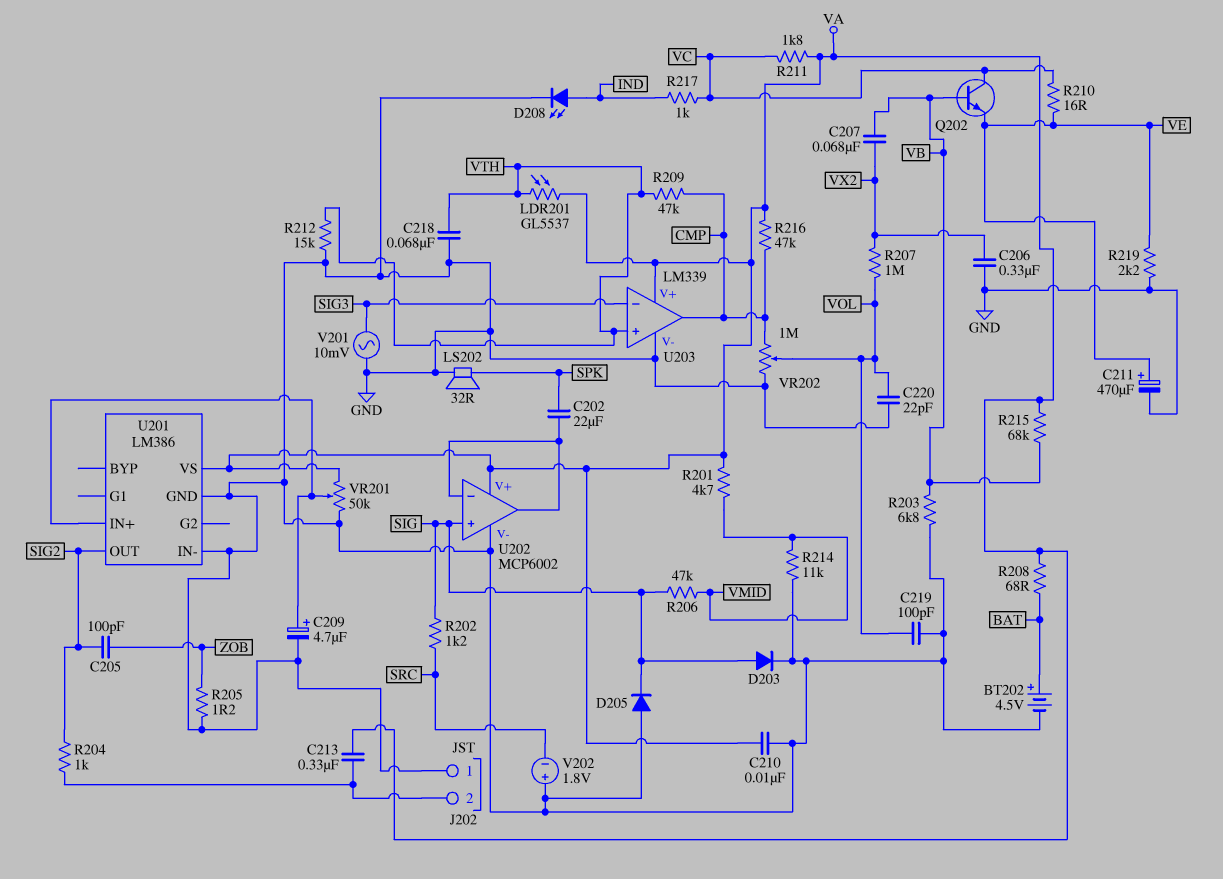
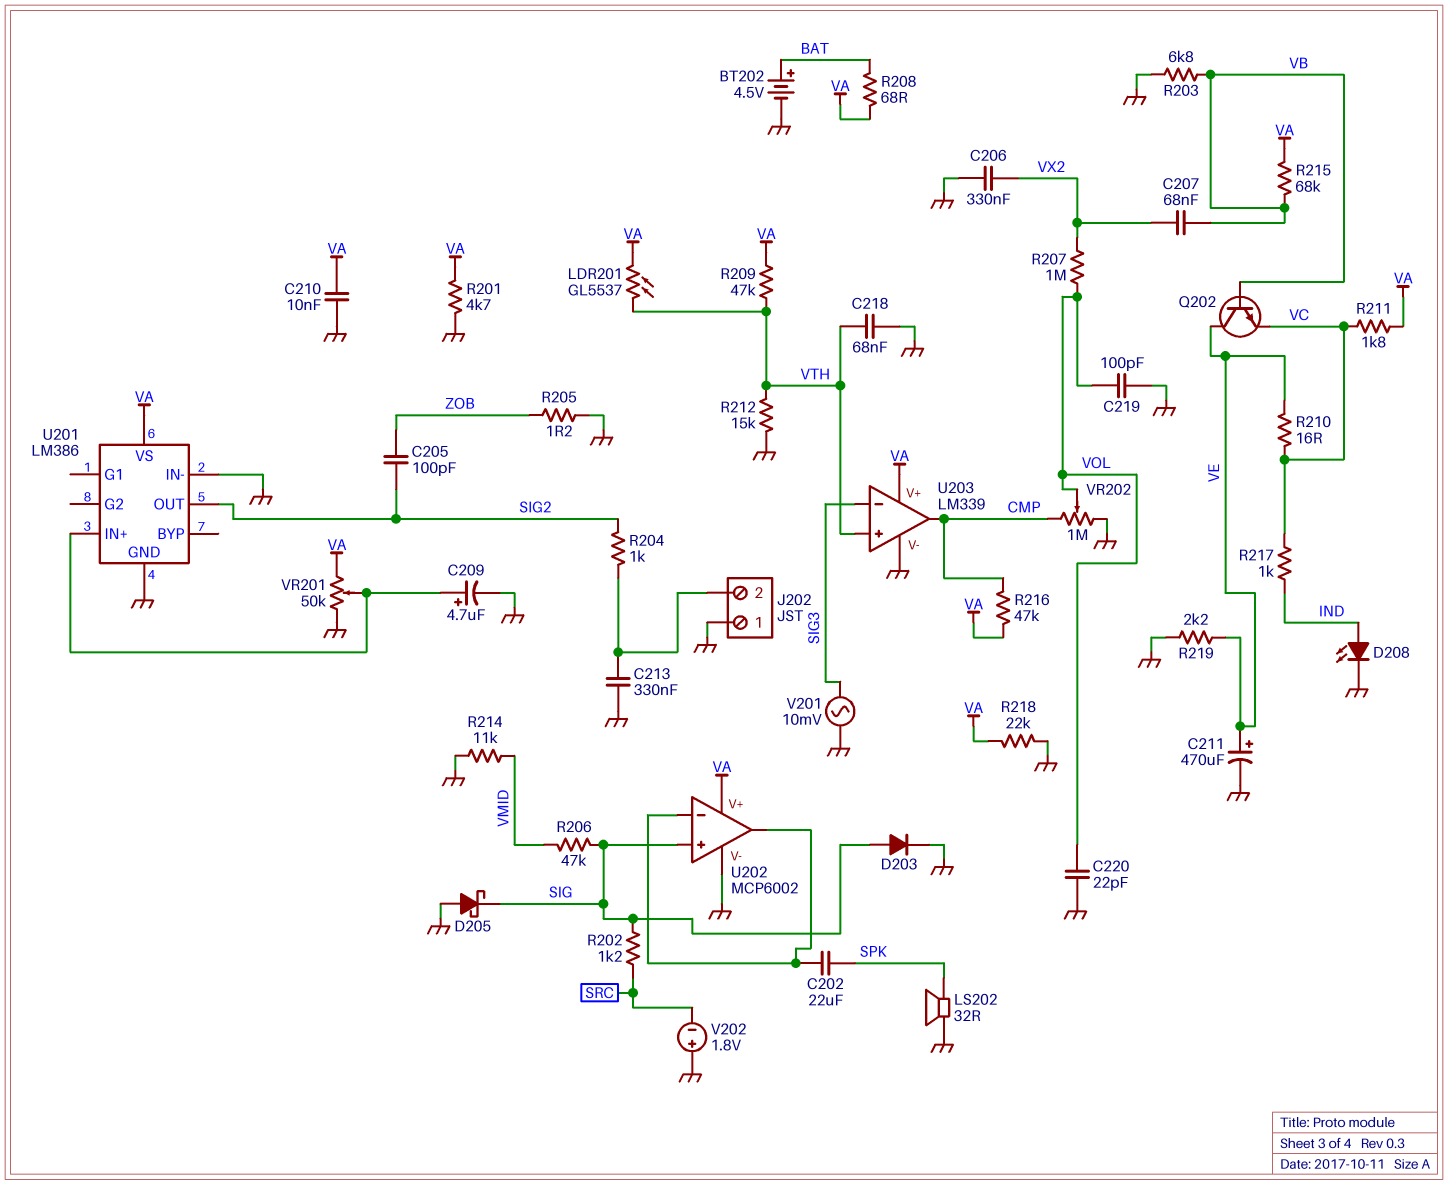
C213: 330nF (J202/2, VA) -> 330nF (GND, J202/2)
D205: diode (A GND, K SIG) -> schottky (A GND, K SIG)
Q202: NPN (B VB, C VC, E VE) -> NPN (B VB, C VE, E VC)
R201: 4.7k (VA, VMID) -> 4.7k (GND, VA)
R209: 47k (CMP, VTH) -> 47k (VA, VTH)
R218: none -> 22k (GND, VA)

